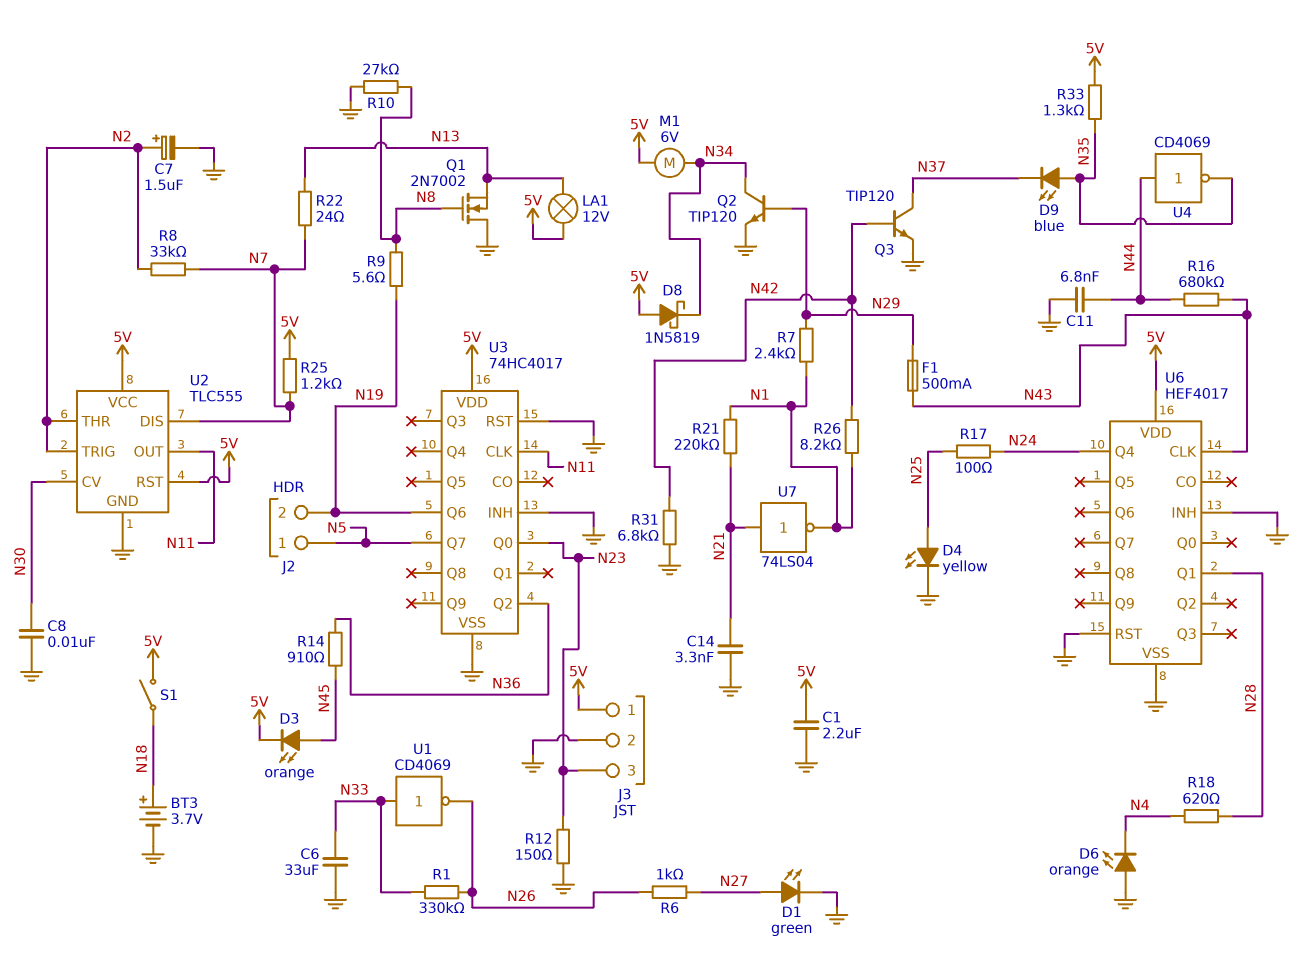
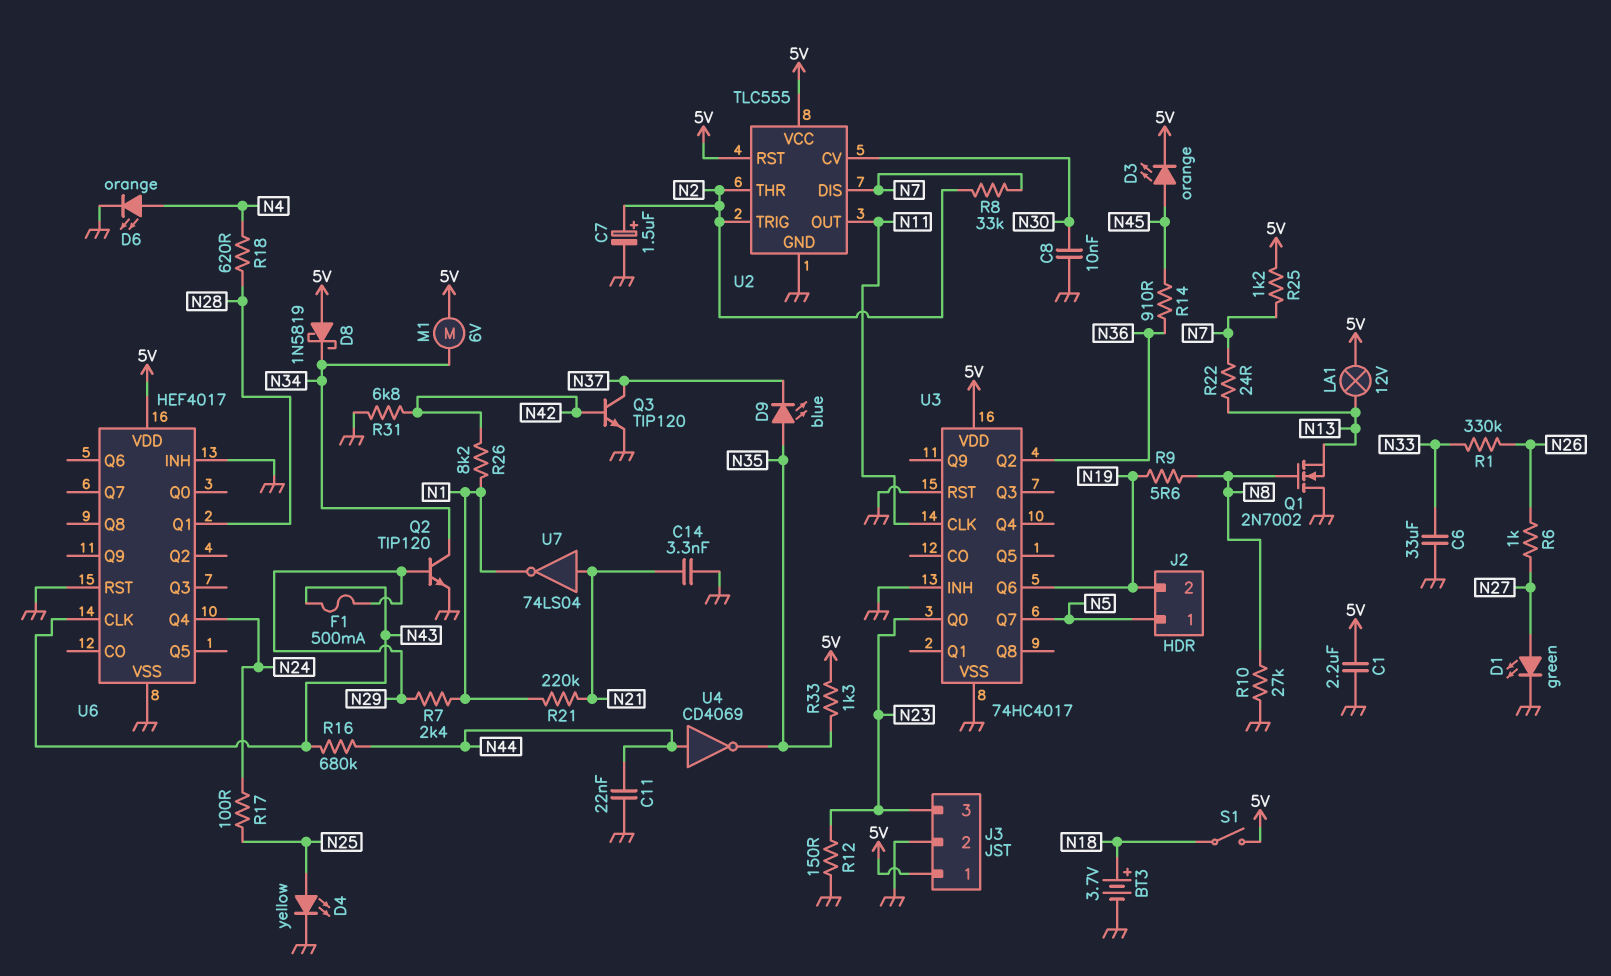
C11: 6.8nF (GND, N44) -> 22nF (GND, N44)
D6: LED orange (A GND, K N4) -> LED orange (A N4, K GND)
U1: NOT CD4069 (in N33, out N26) -> none

